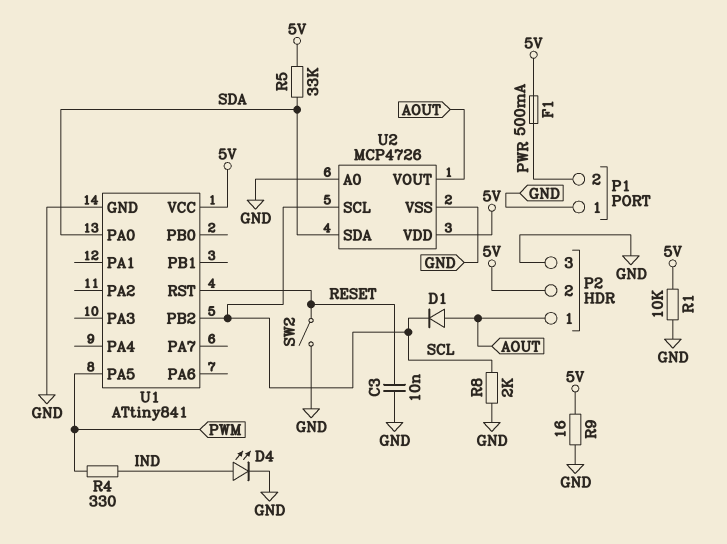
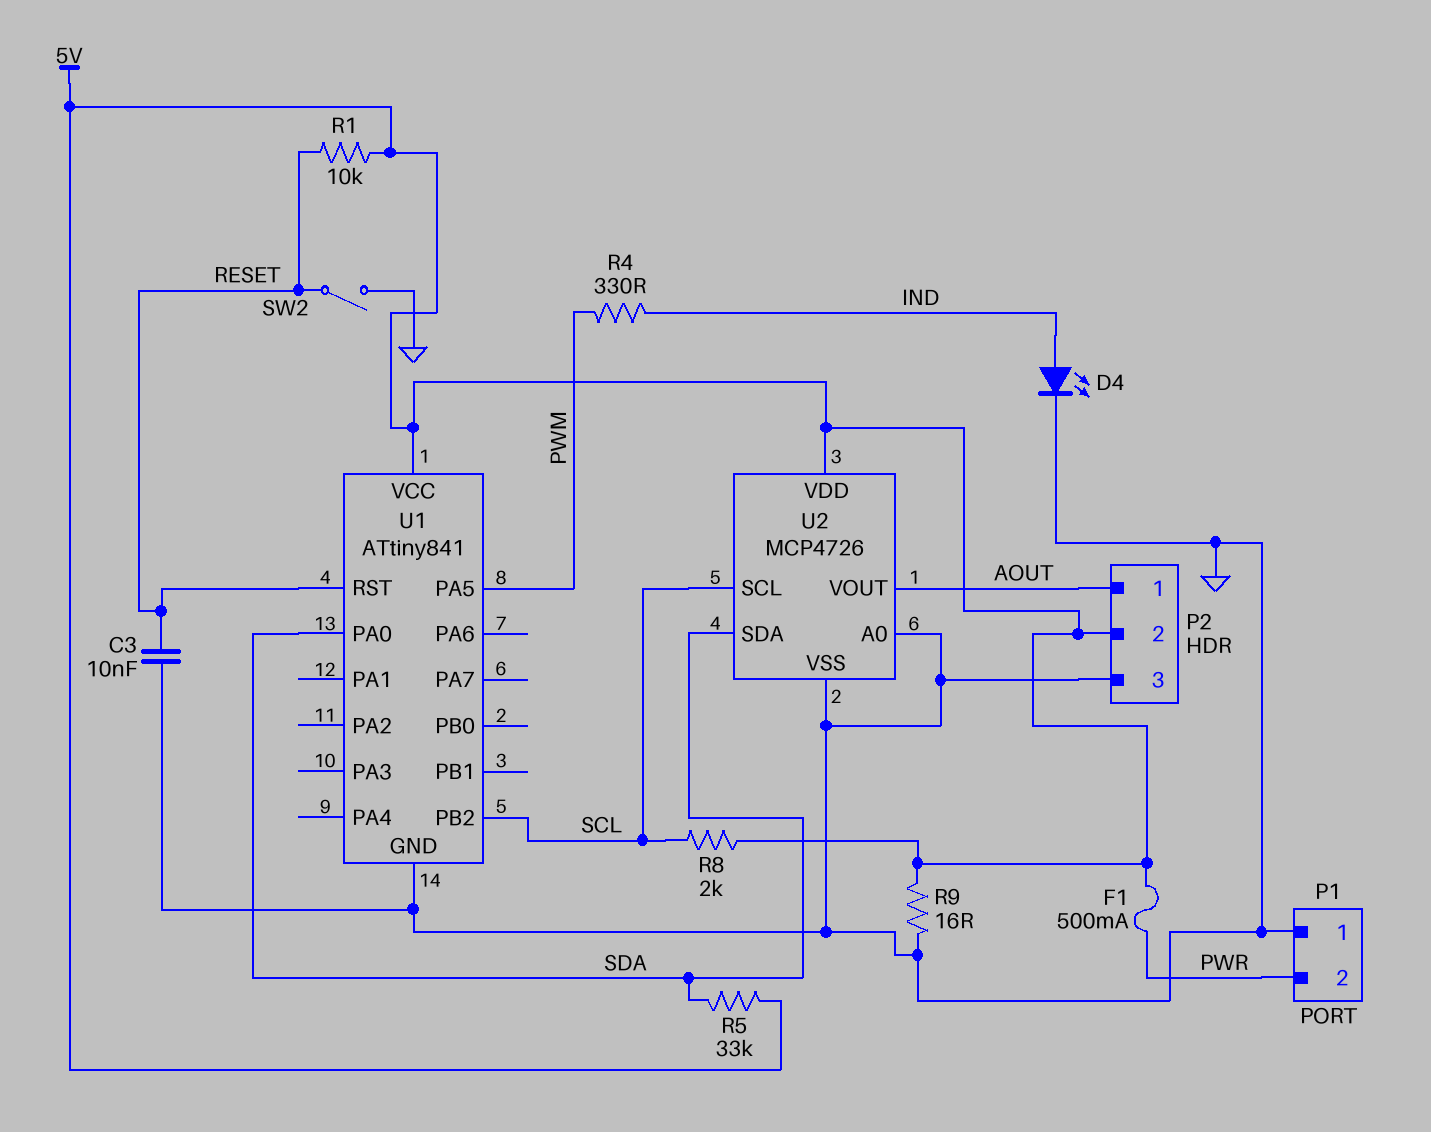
D1: diode (A AOUT, K SCL) -> none
R1: 10k (5V, GND) -> 10k (5V, RESET)
R8: 2k (GND, SCL) -> 2k (5V, SCL)

